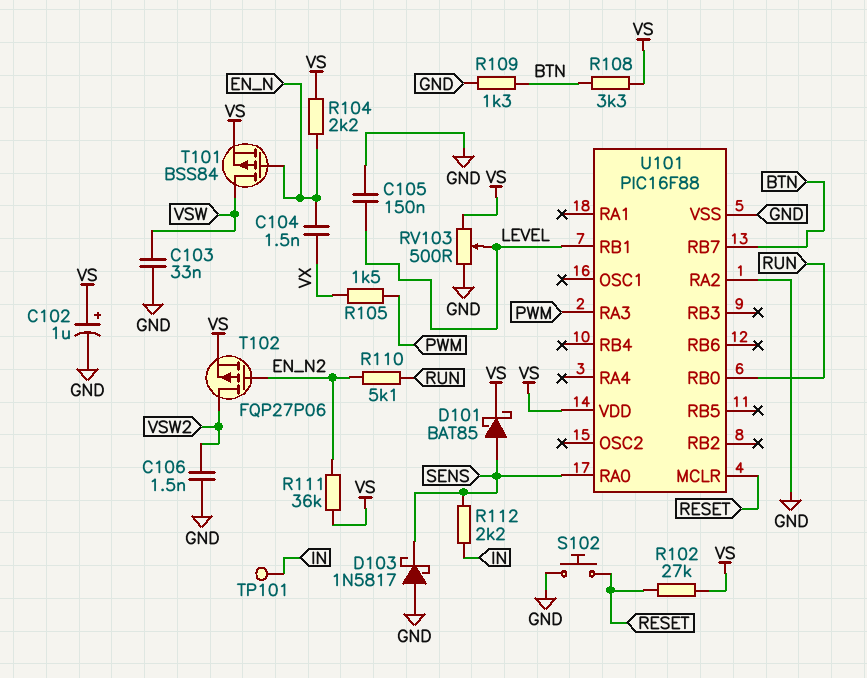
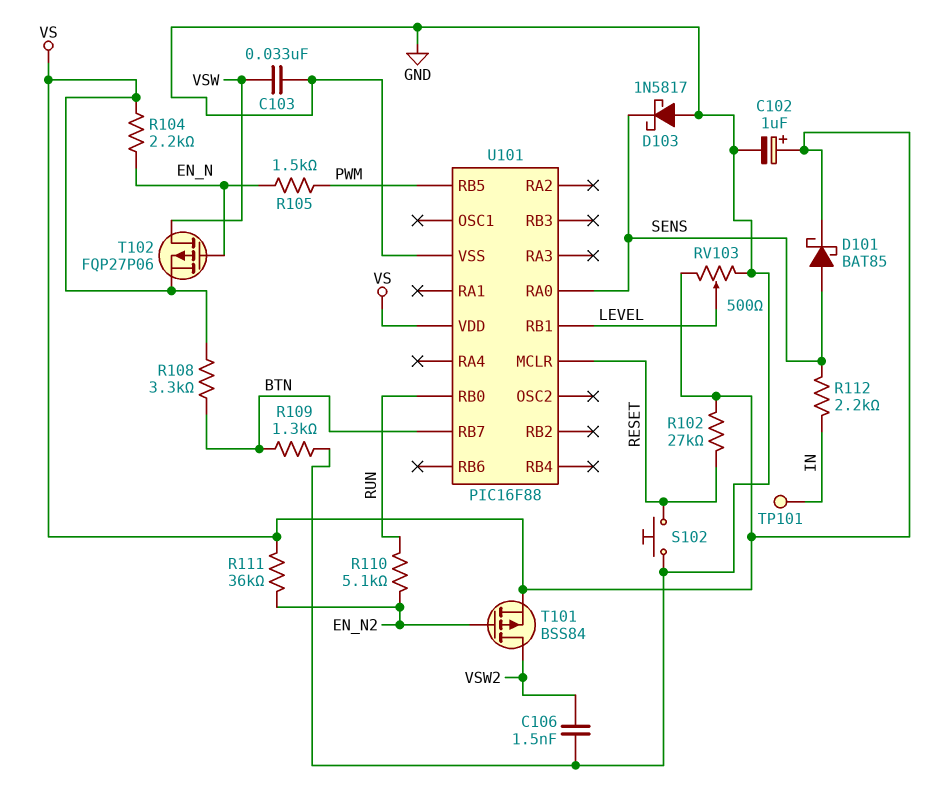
C104: 1.5nF (EN_N, VX) -> none
C105: 150nF (GND, LEVEL) -> none
R105: 1.5k (PWM, VX) -> 1.5k (EN_N, PWM)
T101: PMOS BSS84 (G EN_N, D VSW, S VS) -> PMOS BSS84 (G EN_N2, D VSW2, S VS)
T102: PMOS FQP27P06 (G EN_N2, D VSW2, S VS) -> PMOS FQP27P06 (G EN_N, D VSW, S VS)
U101 pin RA2: GND -> none
U101 pin RA3: PWM -> none
U101 pin RB5: none -> PWM

